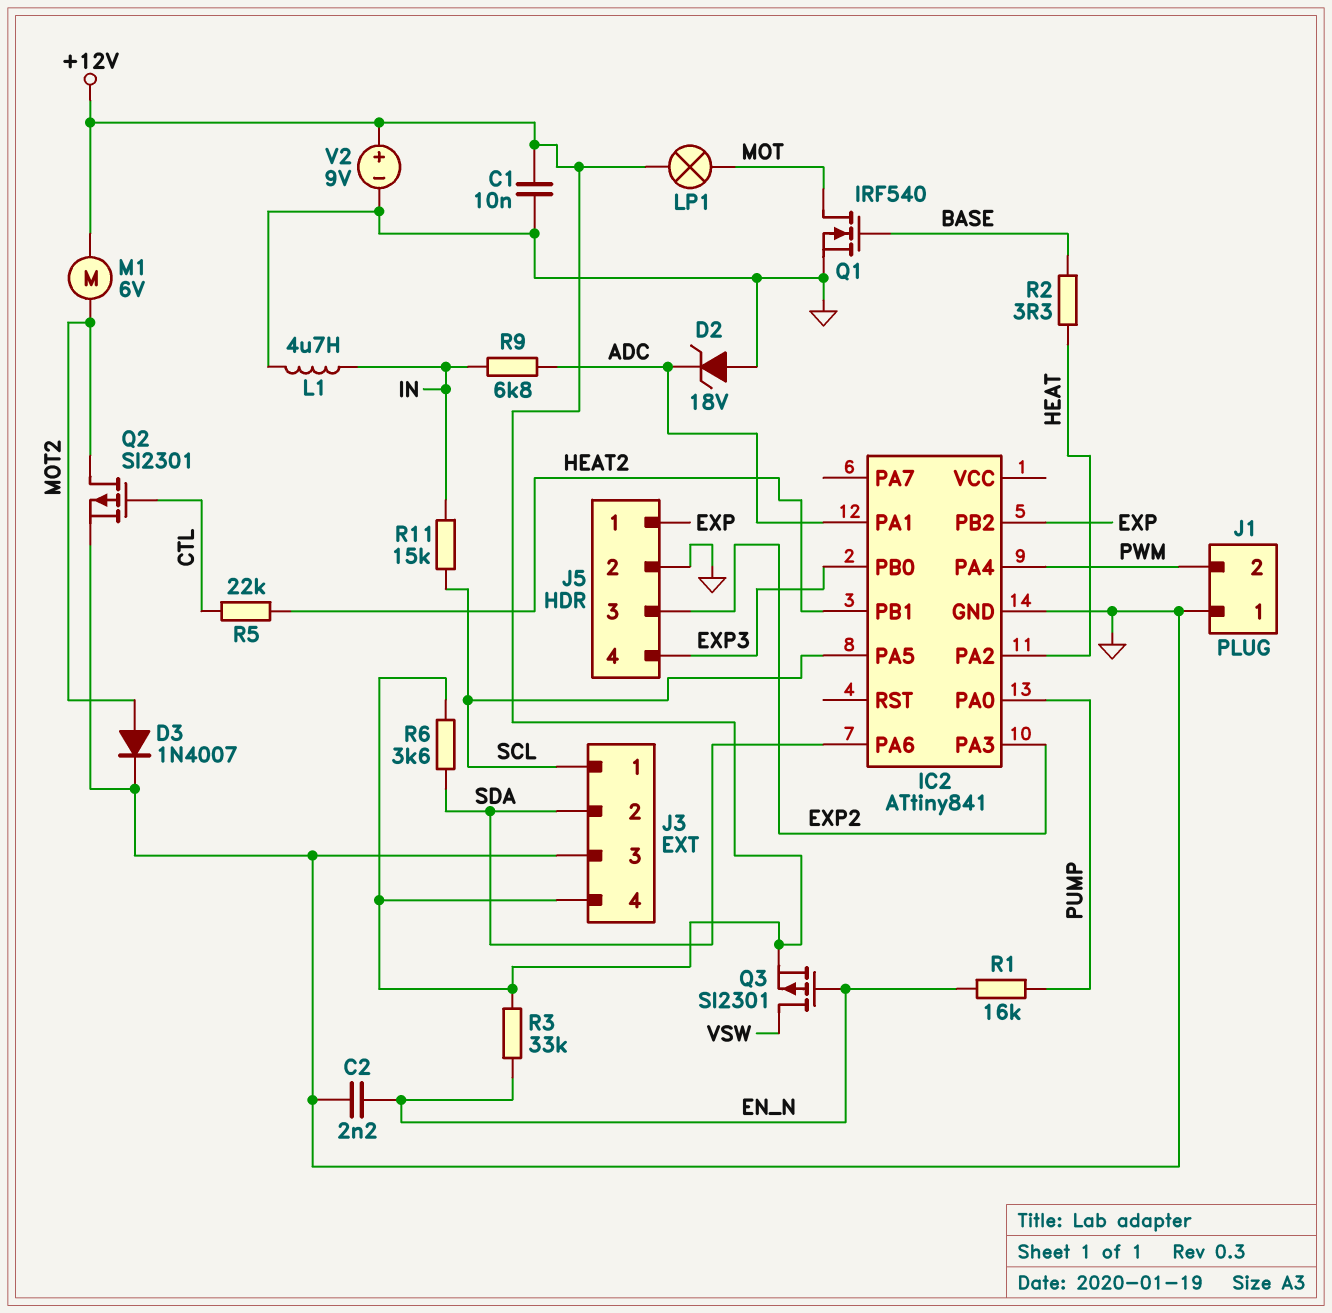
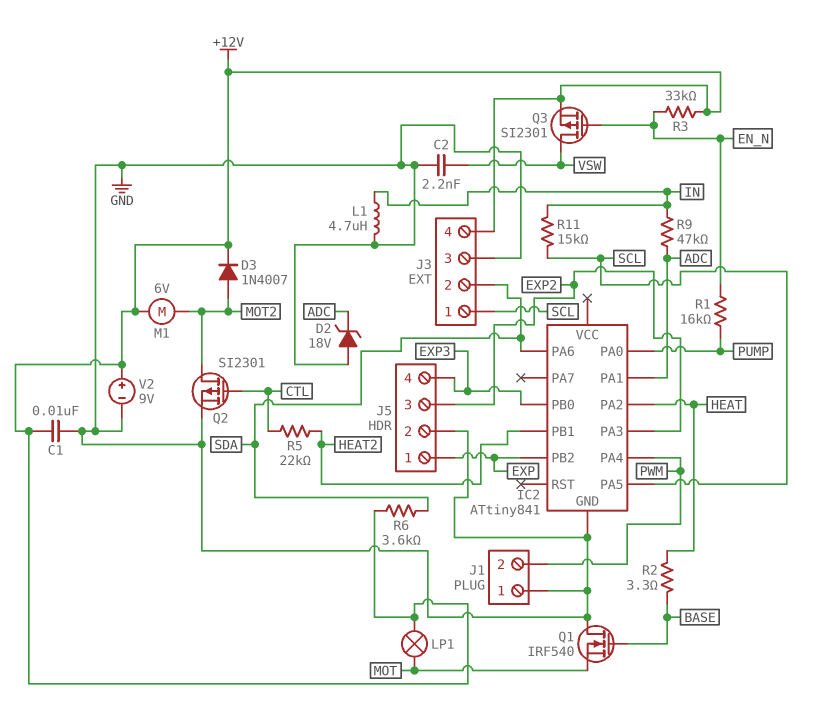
C2: 2.2nF (EN_N, GND) -> 2.2nF (GND, VSW)
D3: diode 1N4007 (A MOT2, K GND) -> diode 1N4007 (A MOT2, K +12V)
Q1: NMOS IRF540 (G BASE, D MOT, S GND) -> NMOS IRF540 (G BASE, D GND, S MOT)
R9: 6.8k (ADC, IN) -> 47k (ADC, IN)

